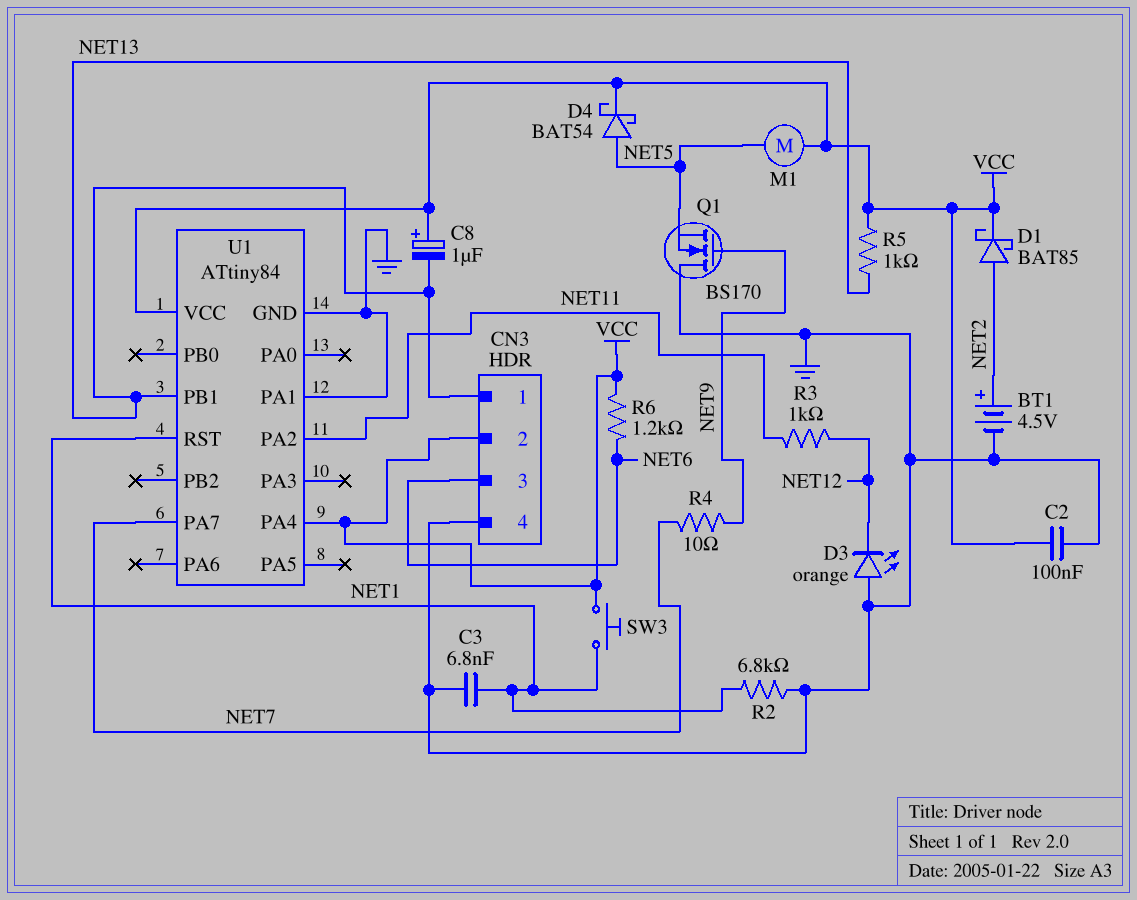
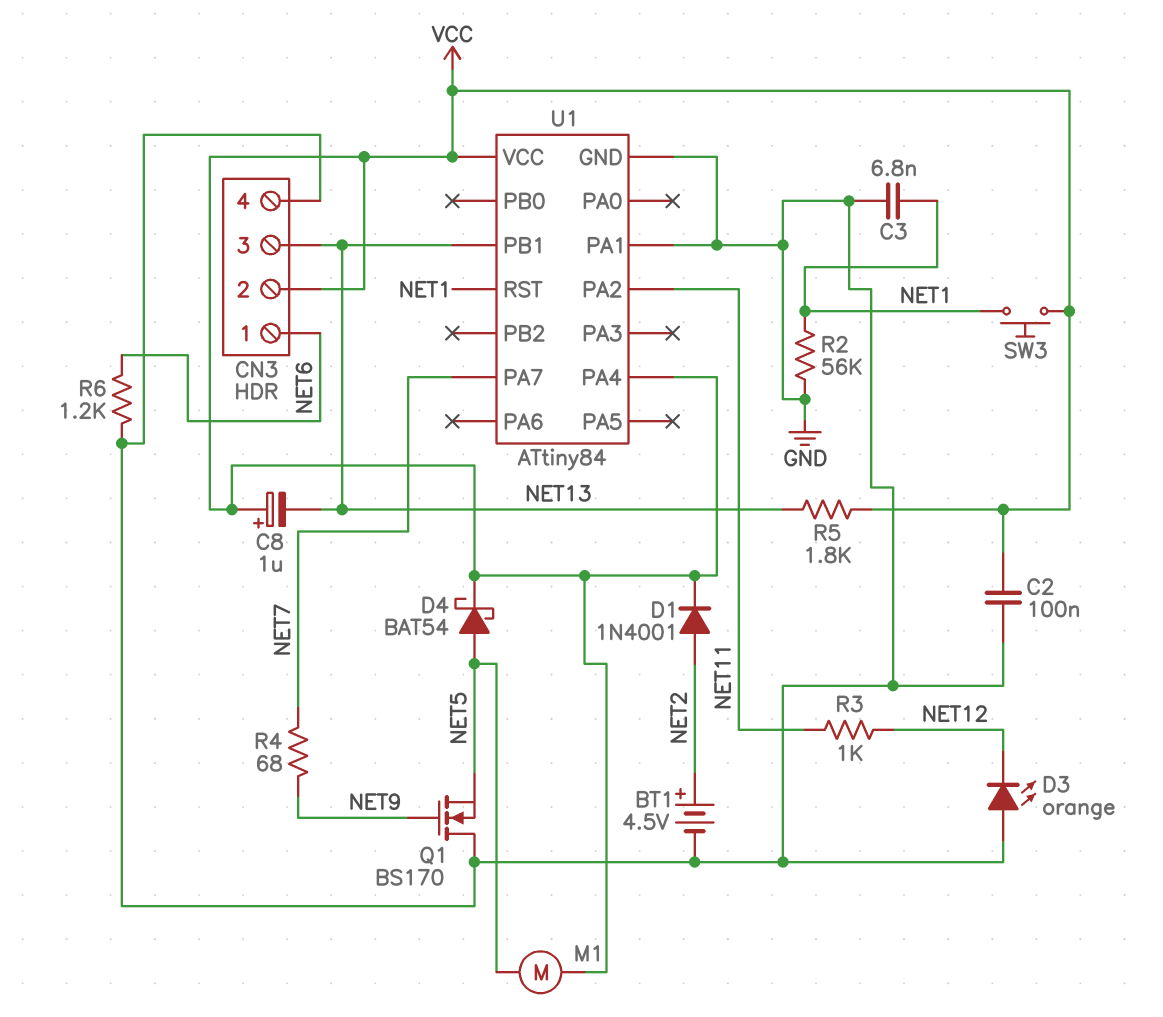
CN3 pin 1: NET13 -> NET6
CN3 pin 3: NET6 -> NET13
D1: schottky BAT85 (A NET2, K VCC) -> diode 1N4001 (A NET2, K VCC)
R2: 6.8k (GND, NET1) -> 56k (GND, NET1)
R4: 10 (NET7, NET9) -> 68 (NET7, NET9)
R5: 1k (NET13, VCC) -> 1.8k (NET13, VCC)
R6: 1.2k (NET6, VCC) -> 1.2k (GND, NET6)

